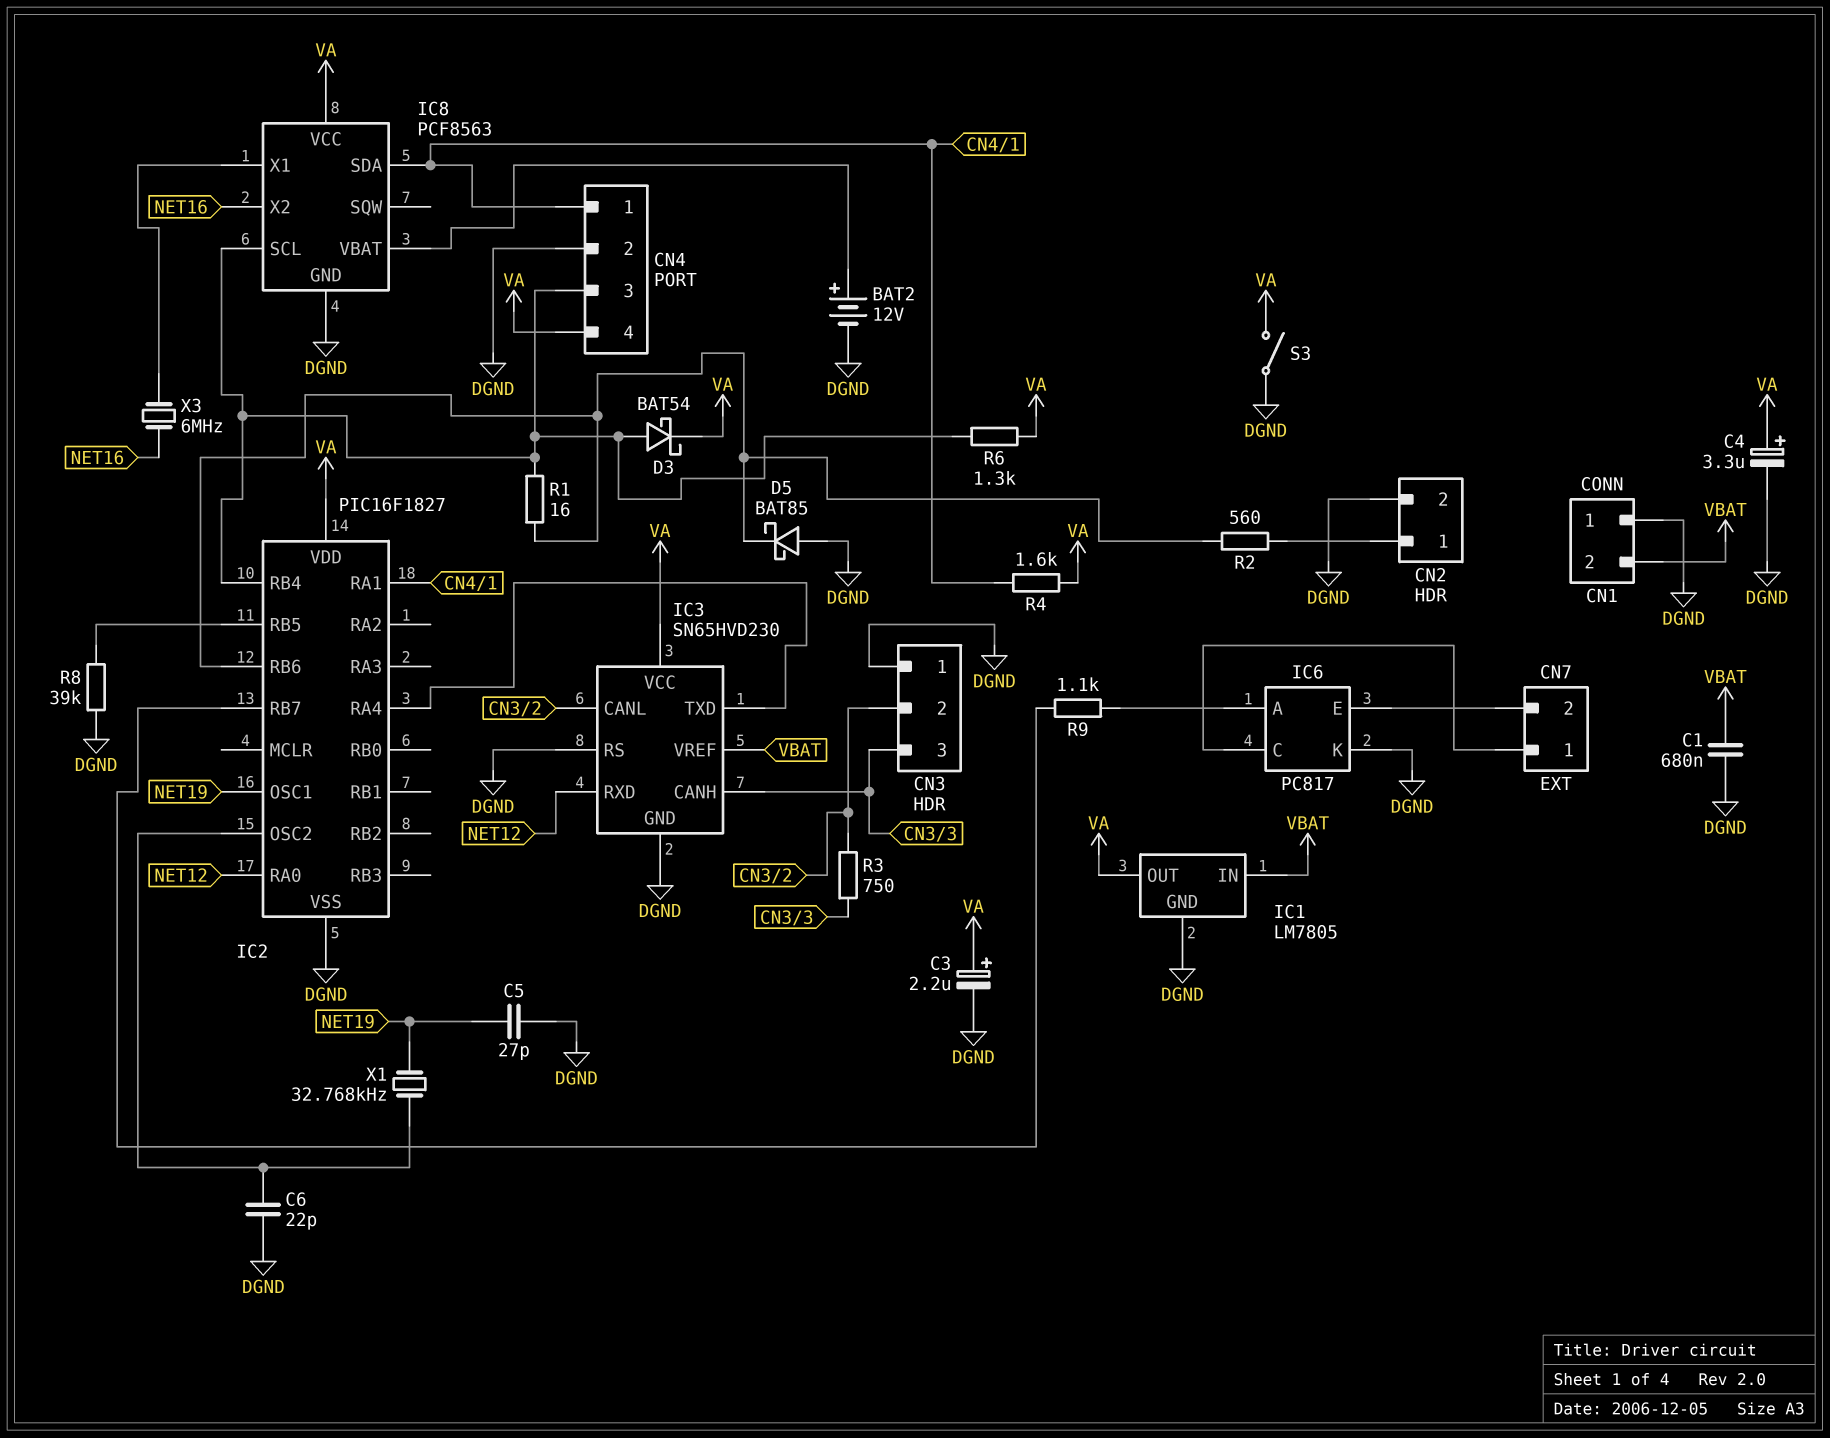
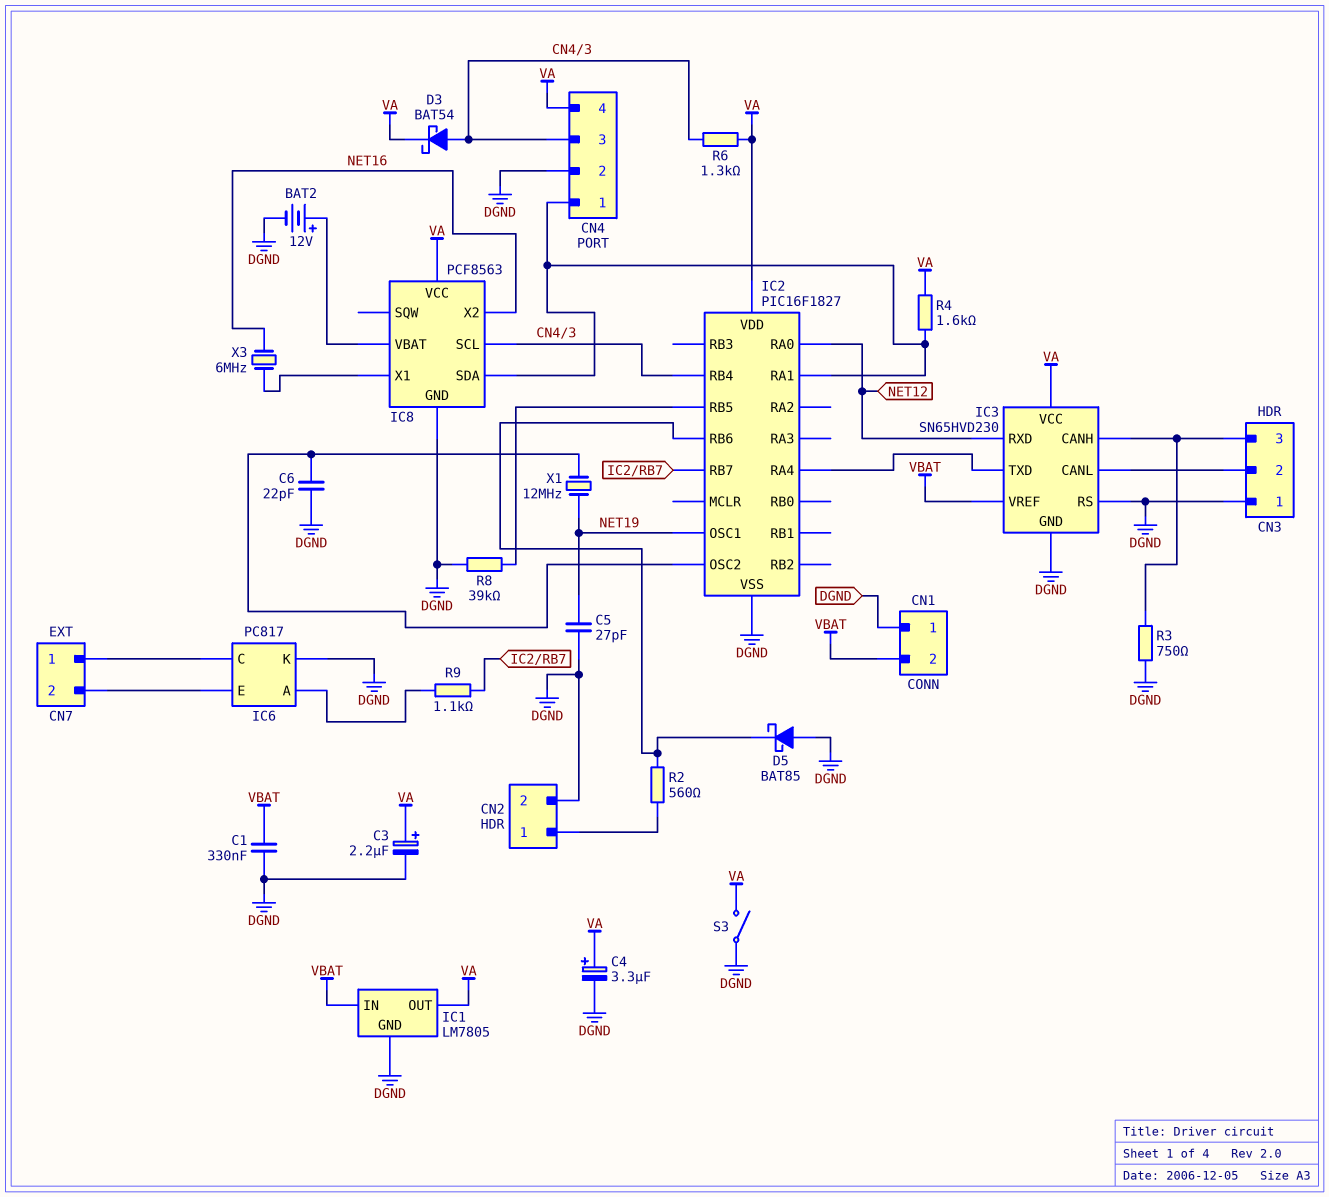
C1: 680nF (DGND, VBAT) -> 330nF (DGND, VBAT)
R1: 16 (CN4/3, IC2/RB6) -> none
R3: 750 (CN3/2, CN3/3) -> 750 (CN3/3, DGND)
X1: 32.768kHz (IC2/OSC2, NET19) -> 12MHz (IC2/OSC2, NET19)

